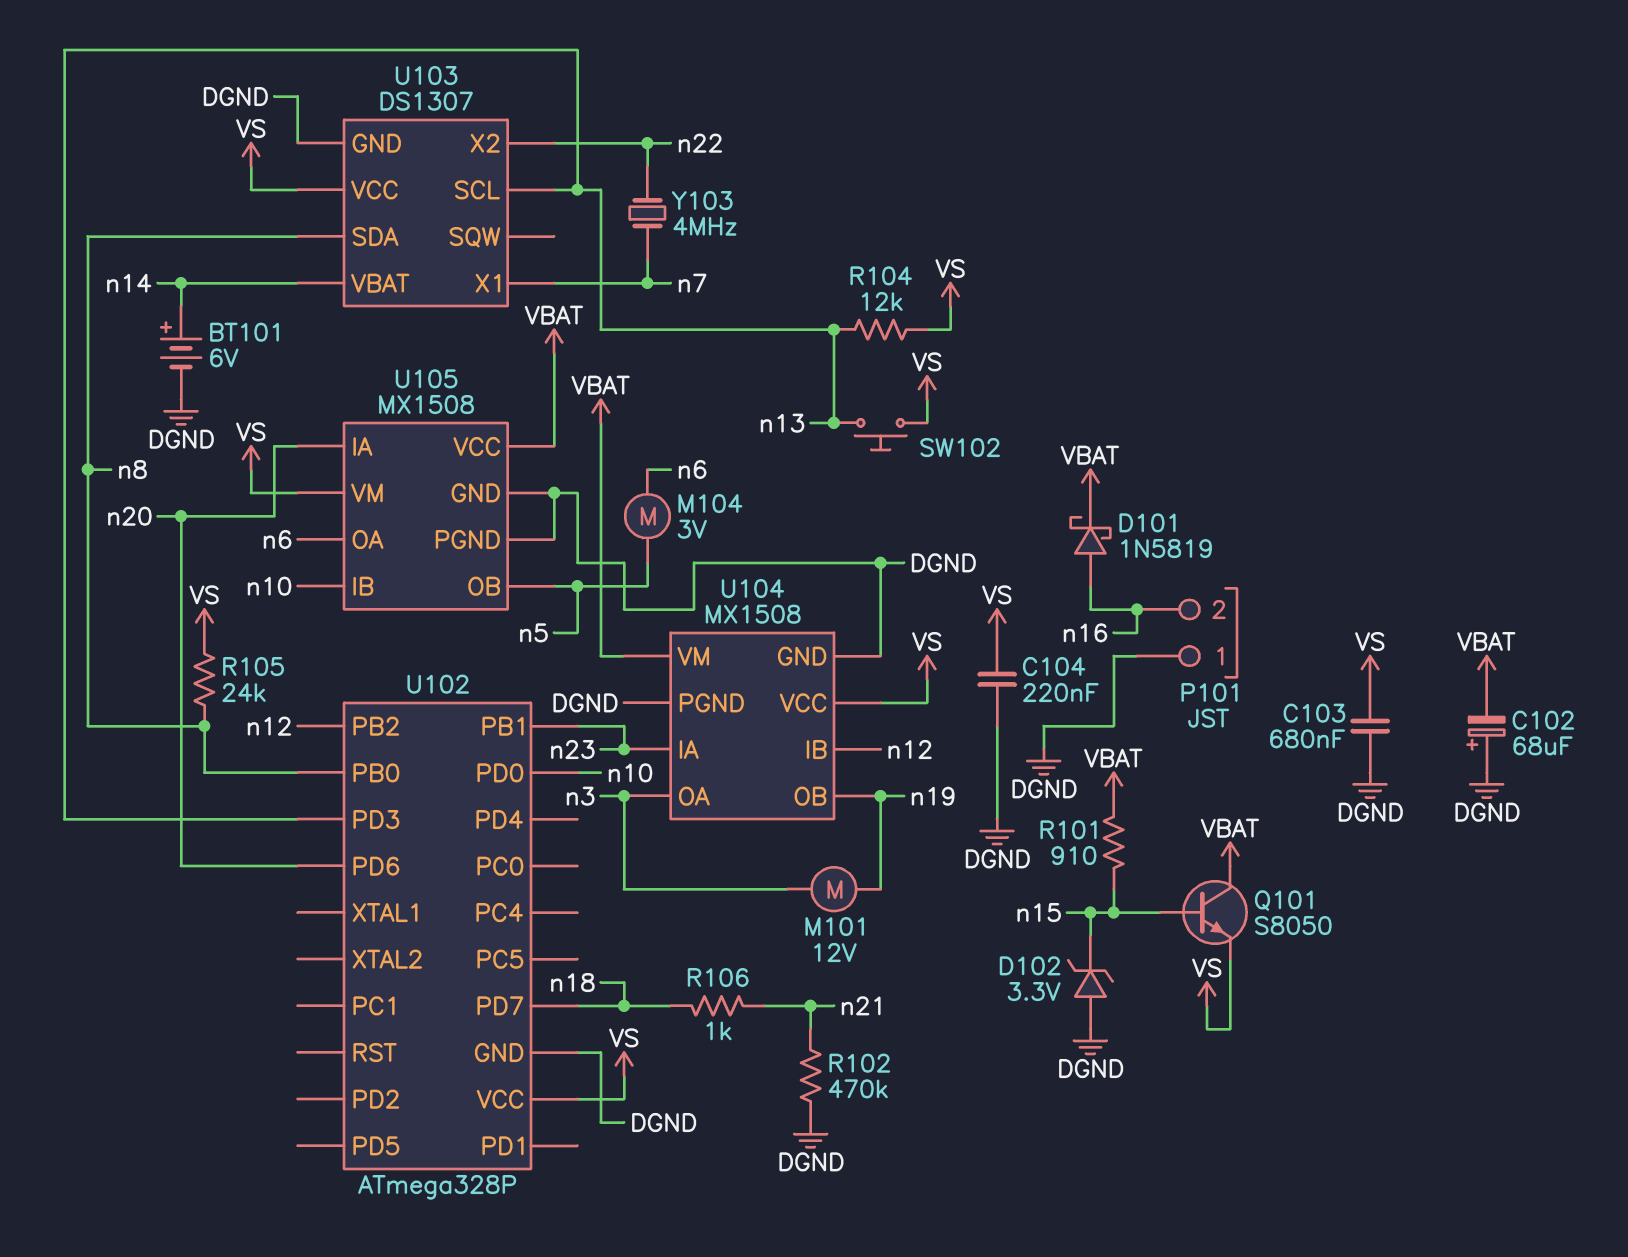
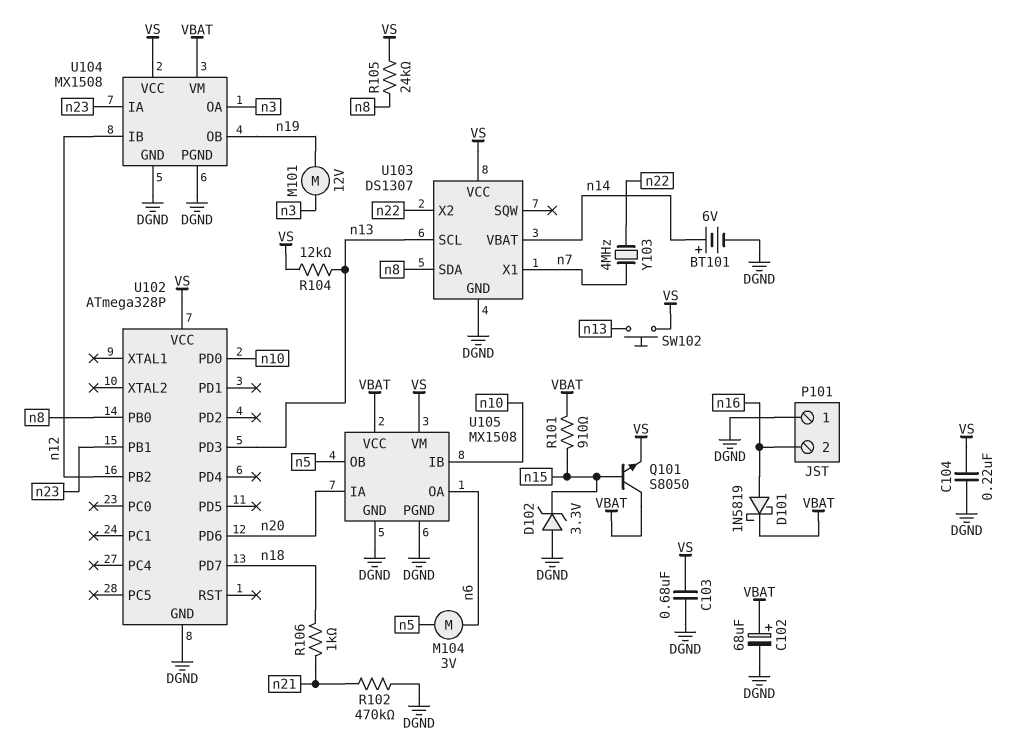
C102: 68uF (plus DGND, minus VBAT) -> 68uF (plus VBAT, minus DGND)

